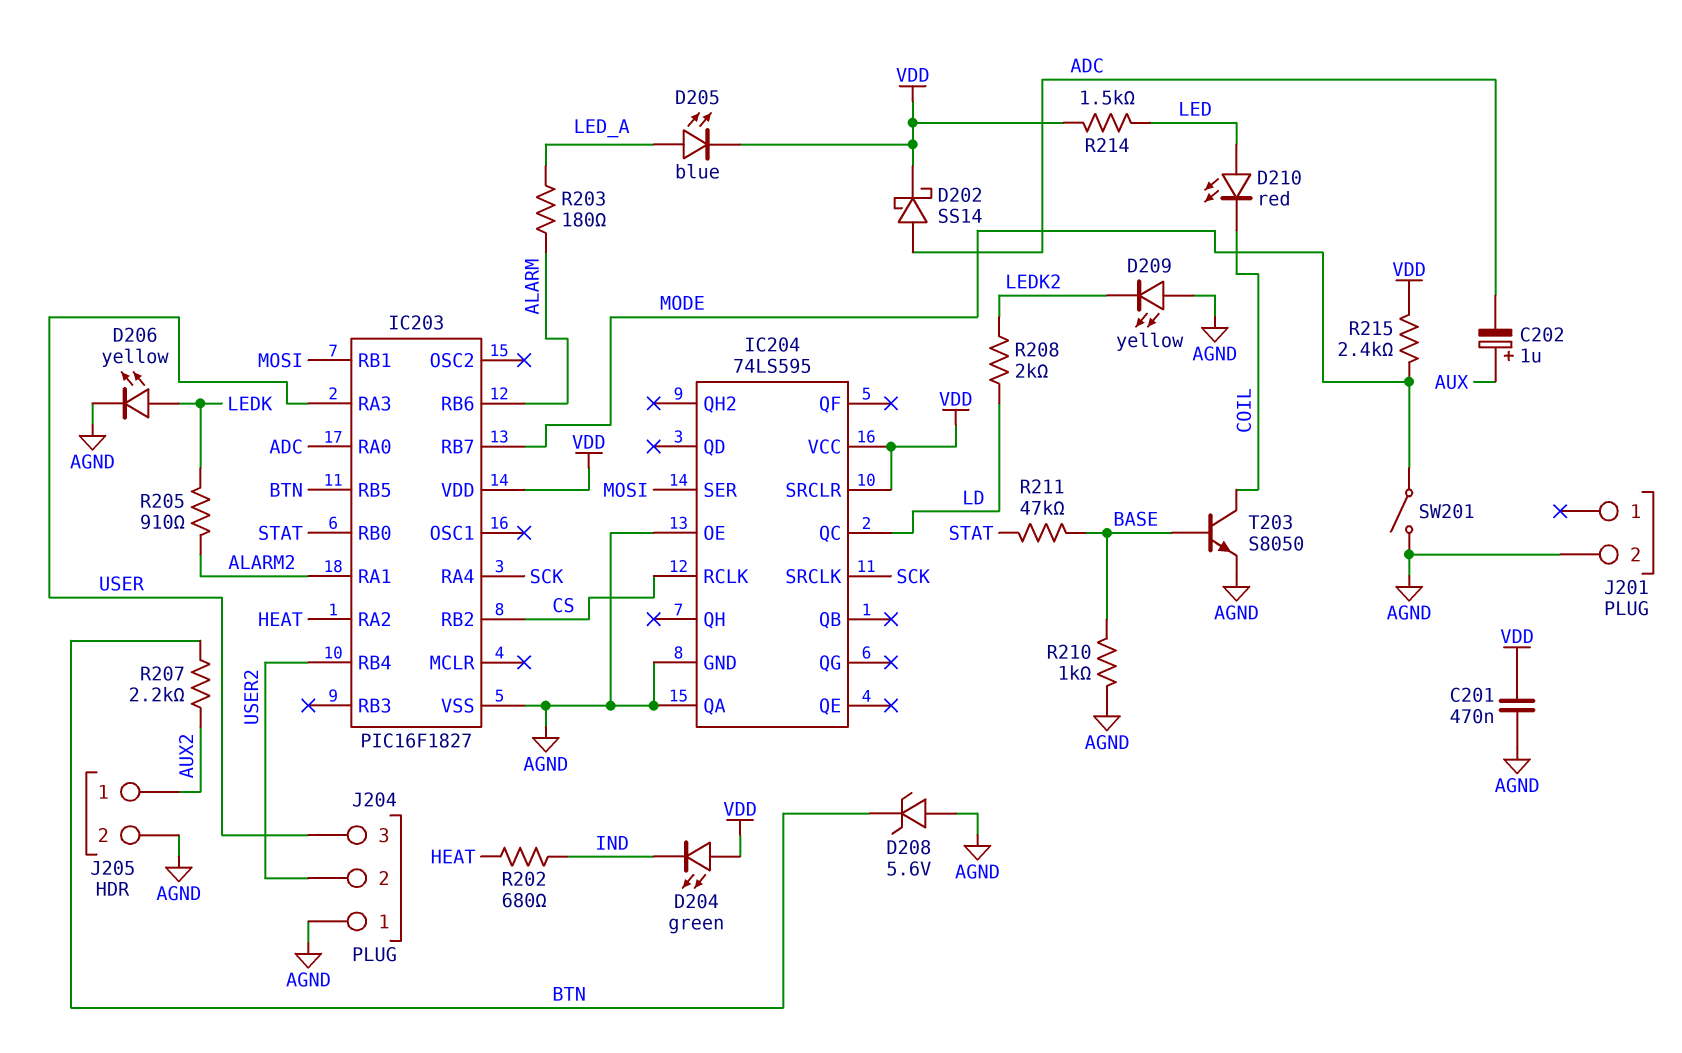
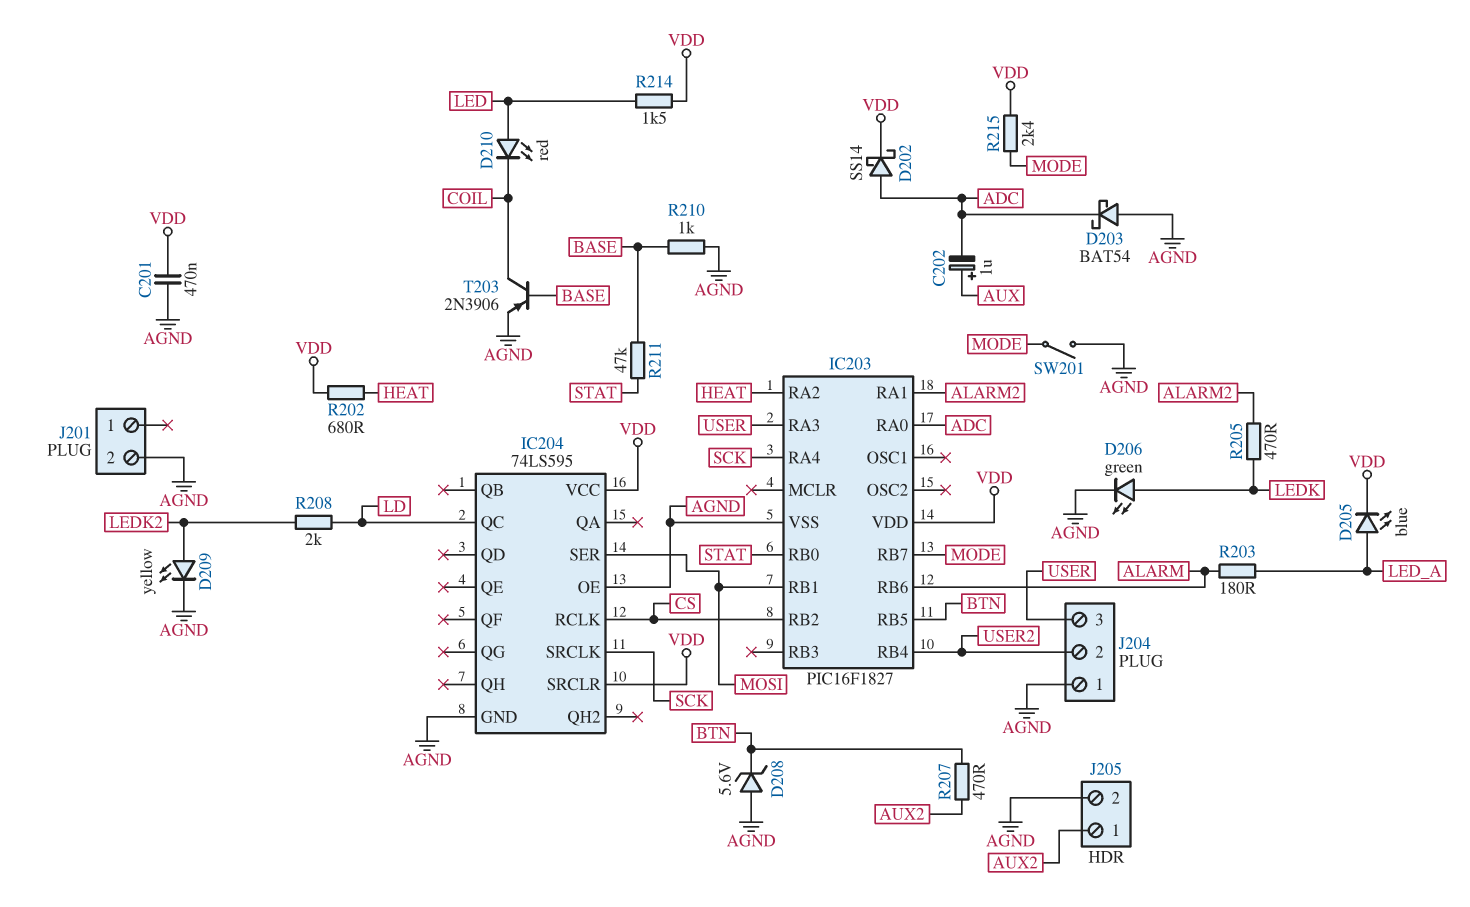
D203: none -> schottky BAT54 (A AGND, K ADC)
D204: LED green (A VDD, K IND) -> none
D206: LED yellow (A LEDK, K AGND) -> LED green (A LEDK, K AGND)
D209: LED yellow (A AGND, K LEDK2) -> LED yellow (A LEDK2, K AGND)
IC204 pin QA: AGND -> none
R202: 680 (HEAT, IND) -> 680 (HEAT, VDD)
R205: 910 (ALARM2, LEDK) -> 470 (ALARM2, LEDK)
R207: 2.2k (AUX2, BTN) -> 470 (AUX2, BTN)
T203: NPN S8050 (B BASE, C COIL, E AGND) -> PNP 2N3906 (B BASE, C COIL, E AGND)

